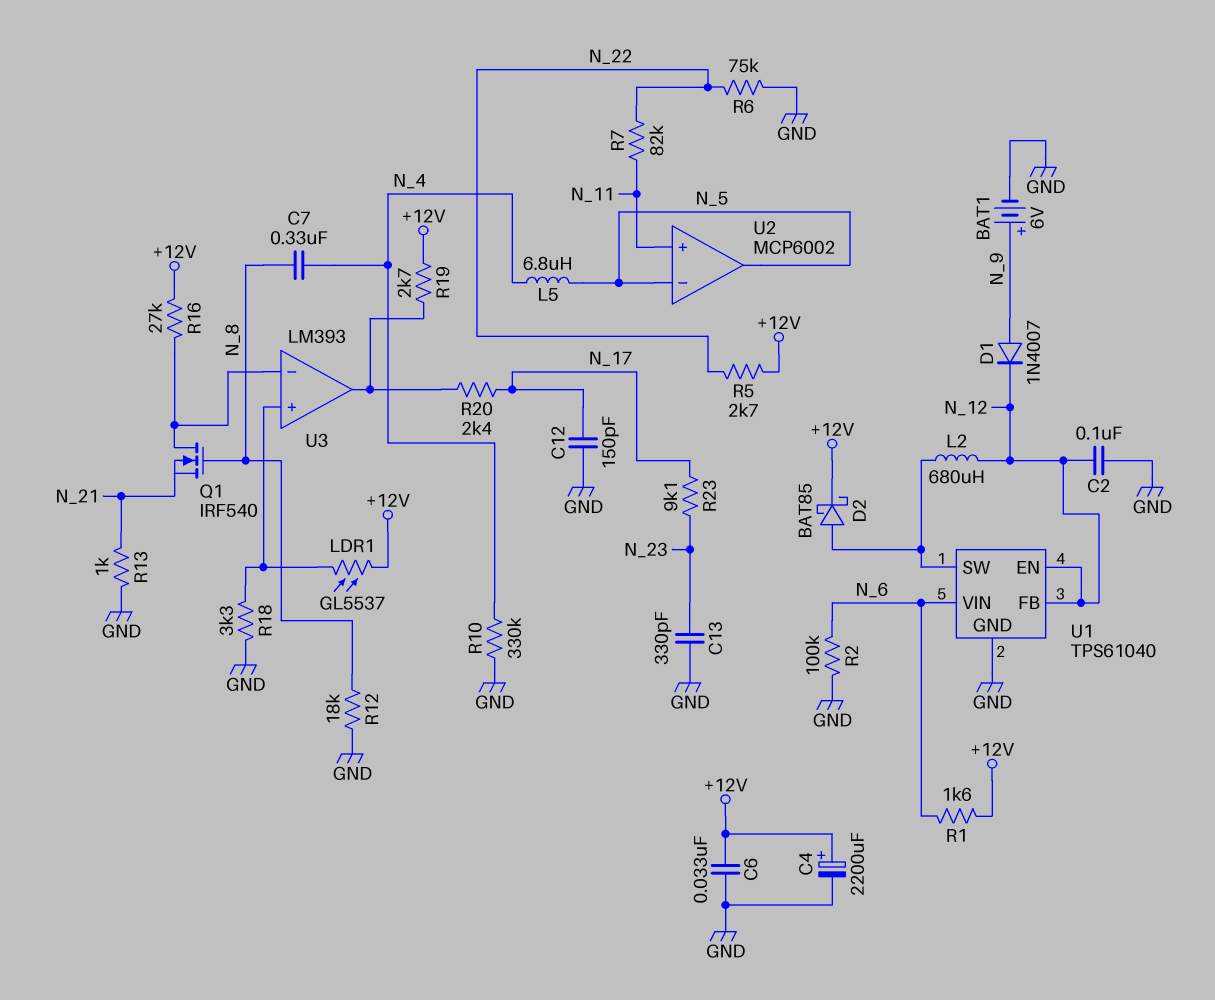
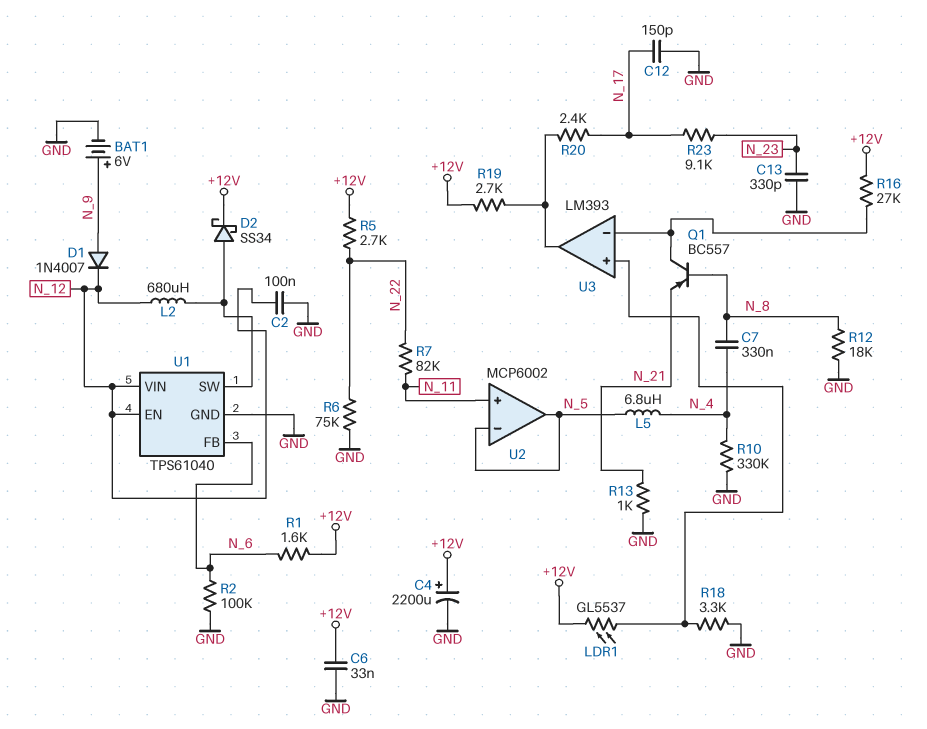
D2: schottky BAT85 (A U1/SW, K +12V) -> schottky SS34 (A U1/SW, K +12V)
Q1: NMOS IRF540 (G N_8, D U3/in-, S N_21) -> PNP BC557 (B N_8, C U3/in-, E N_21)
U1 pin FB: N_12 -> N_6
U1 pin VIN: N_6 -> N_12

